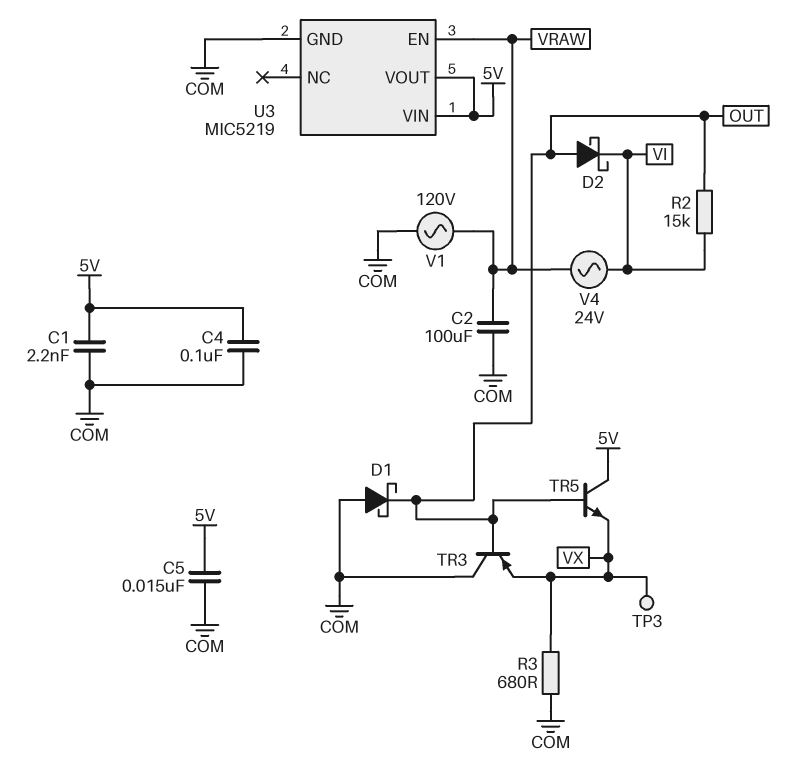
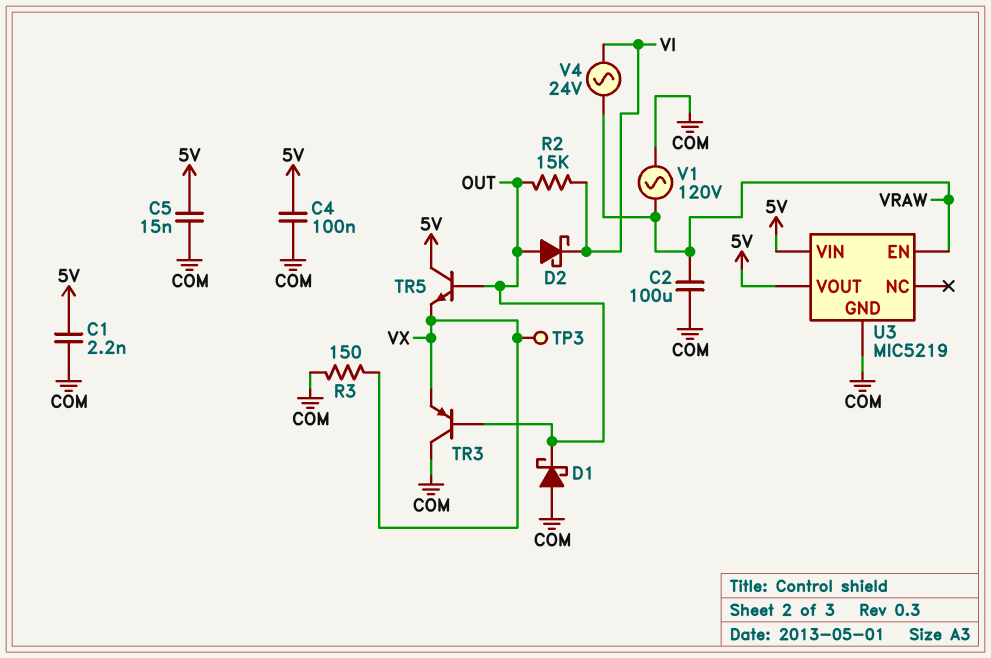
R3: 680 (COM, VX) -> 150 (COM, VX)

